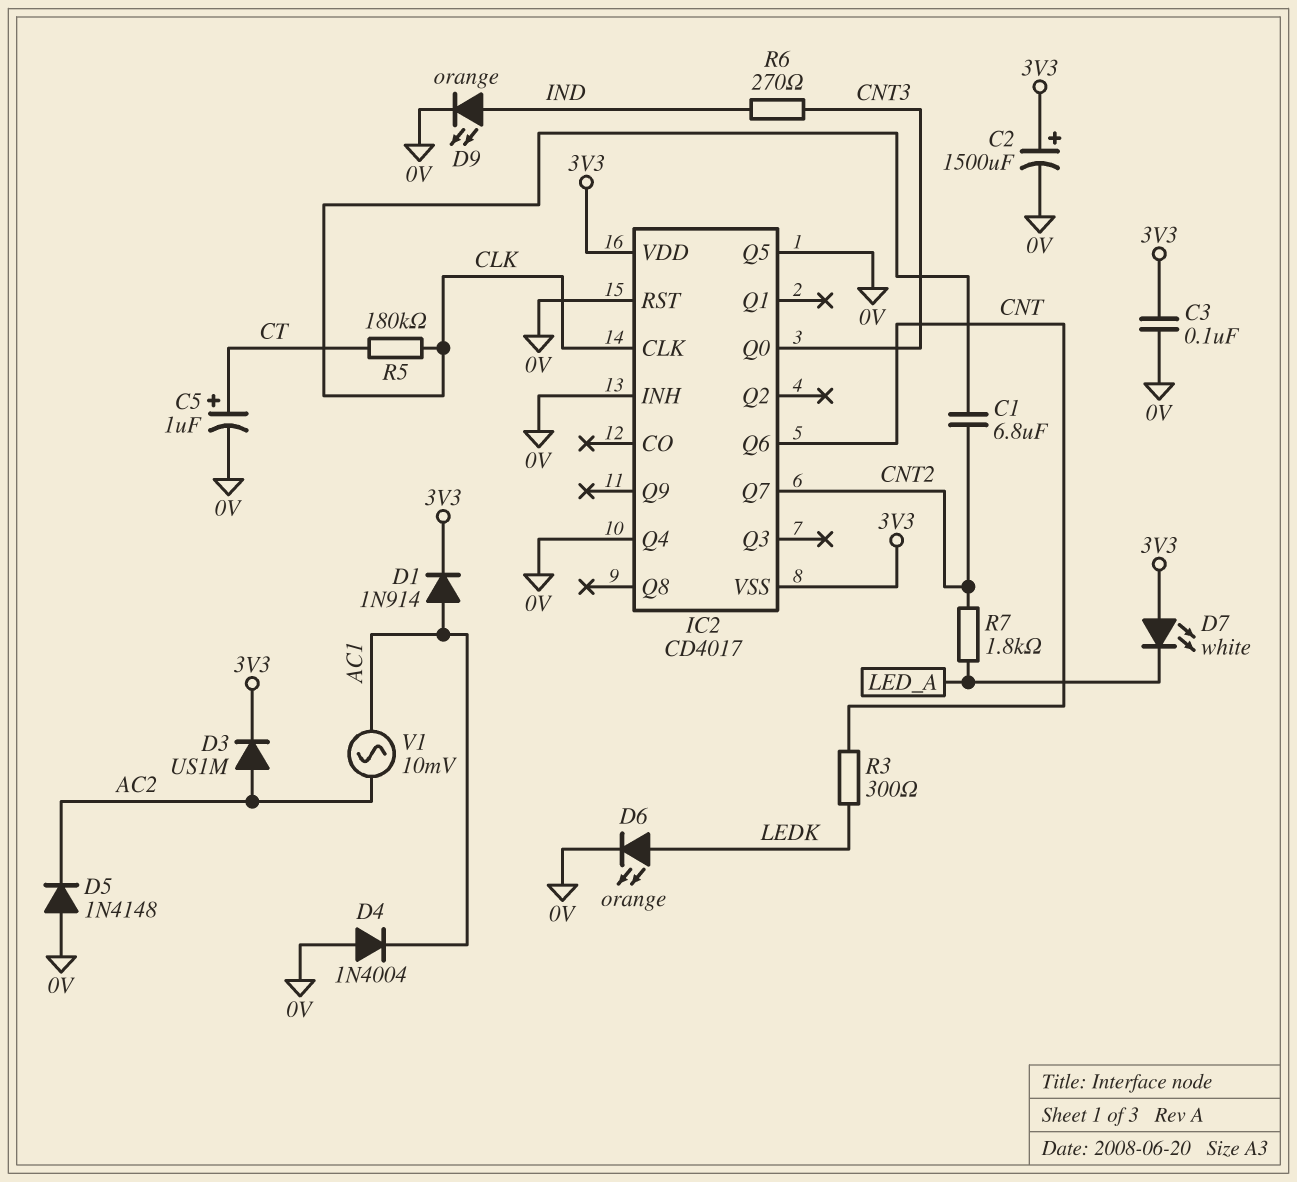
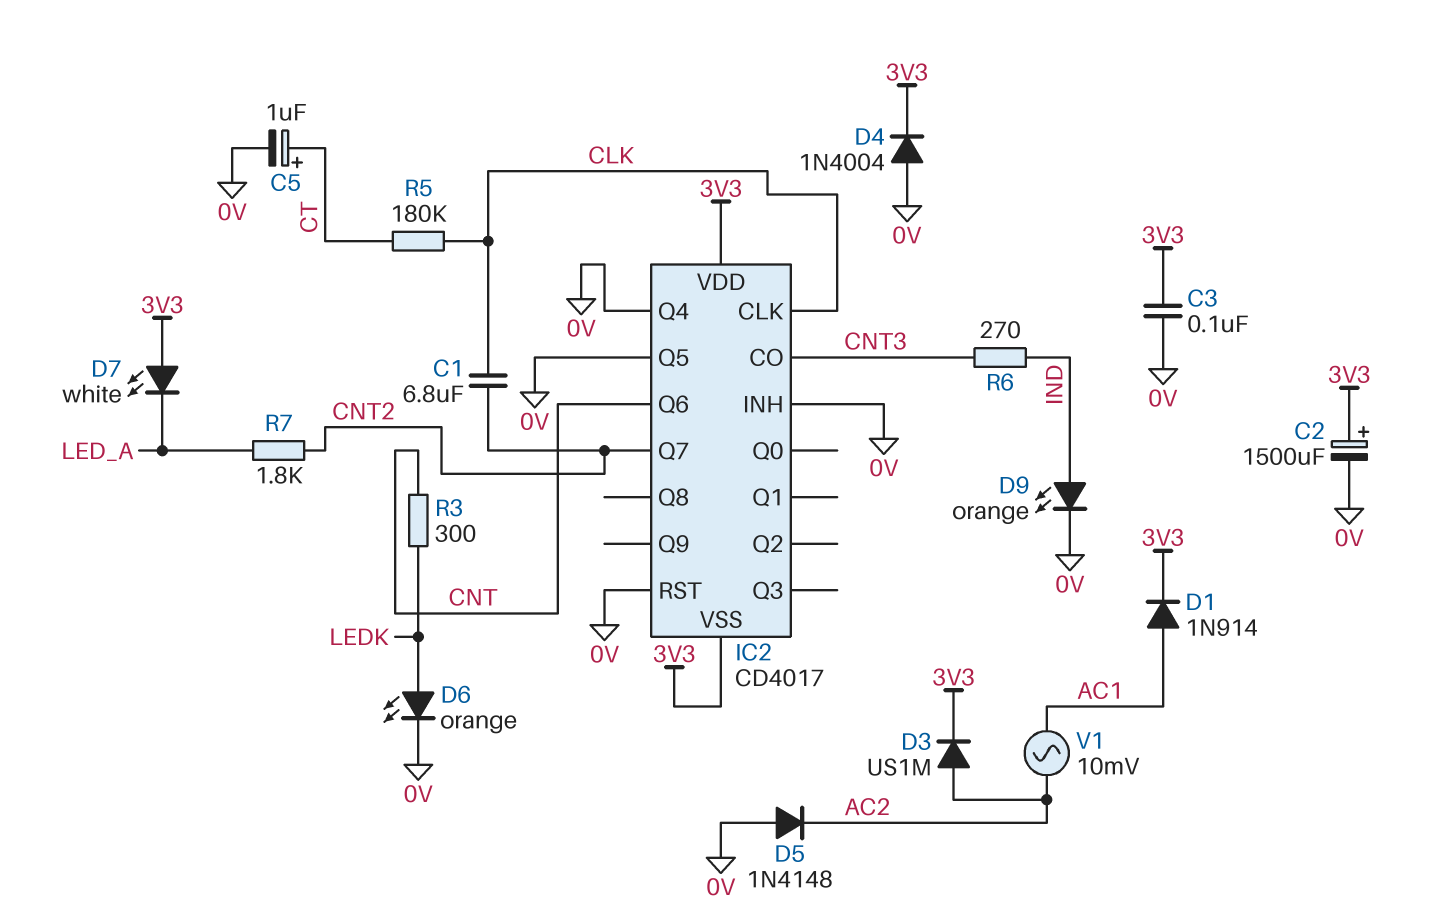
D4: diode 1N4004 (A 0V, K AC1) -> diode 1N4004 (A 0V, K 3V3)
IC2 pin CO: none -> CNT3
IC2 pin Q0: CNT3 -> none

